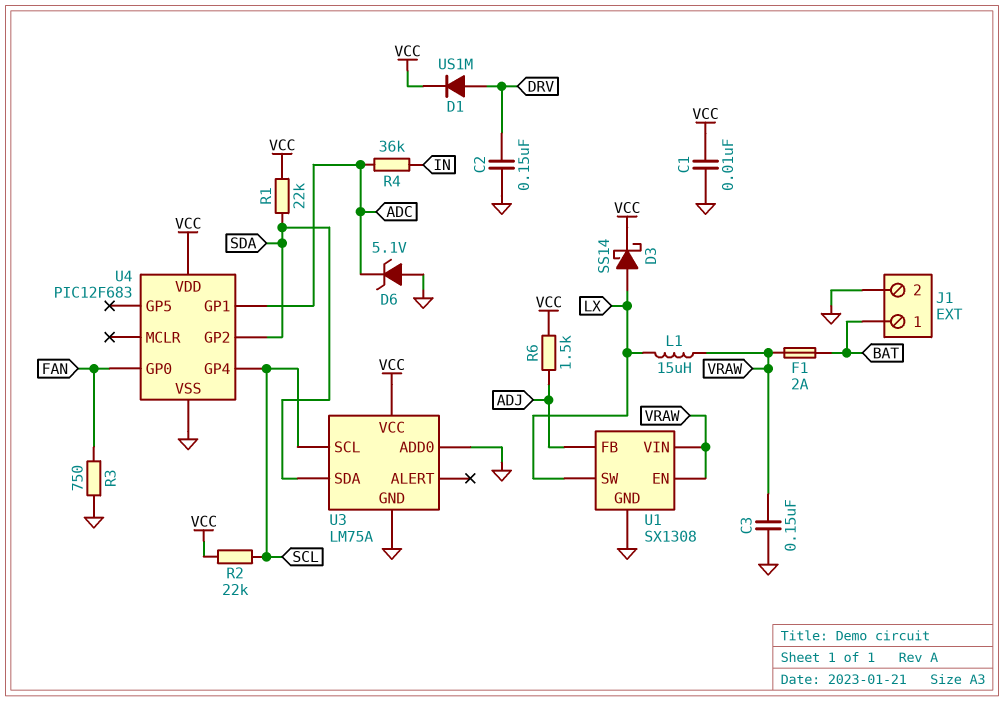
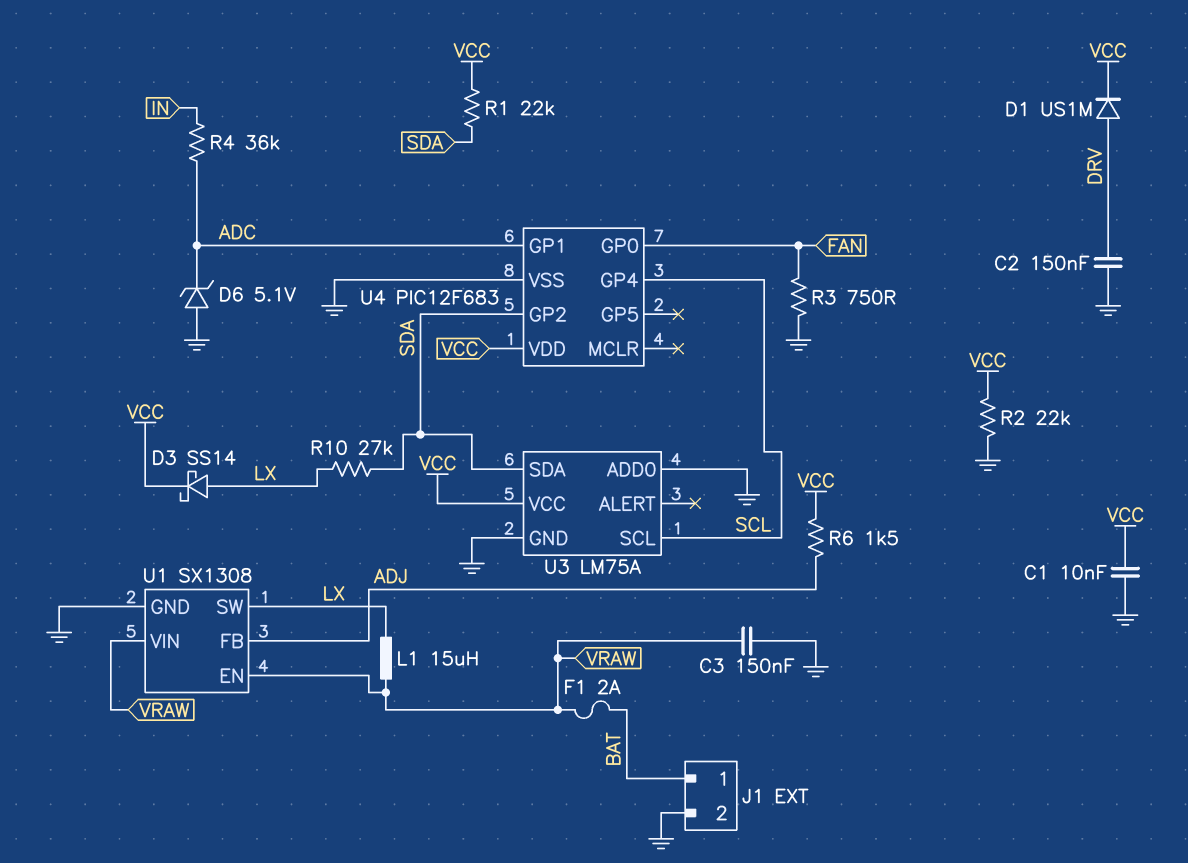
R2: 22k (SCL, VCC) -> 22k (GND, VCC)
R10: none -> 27k (LX, SDA)

